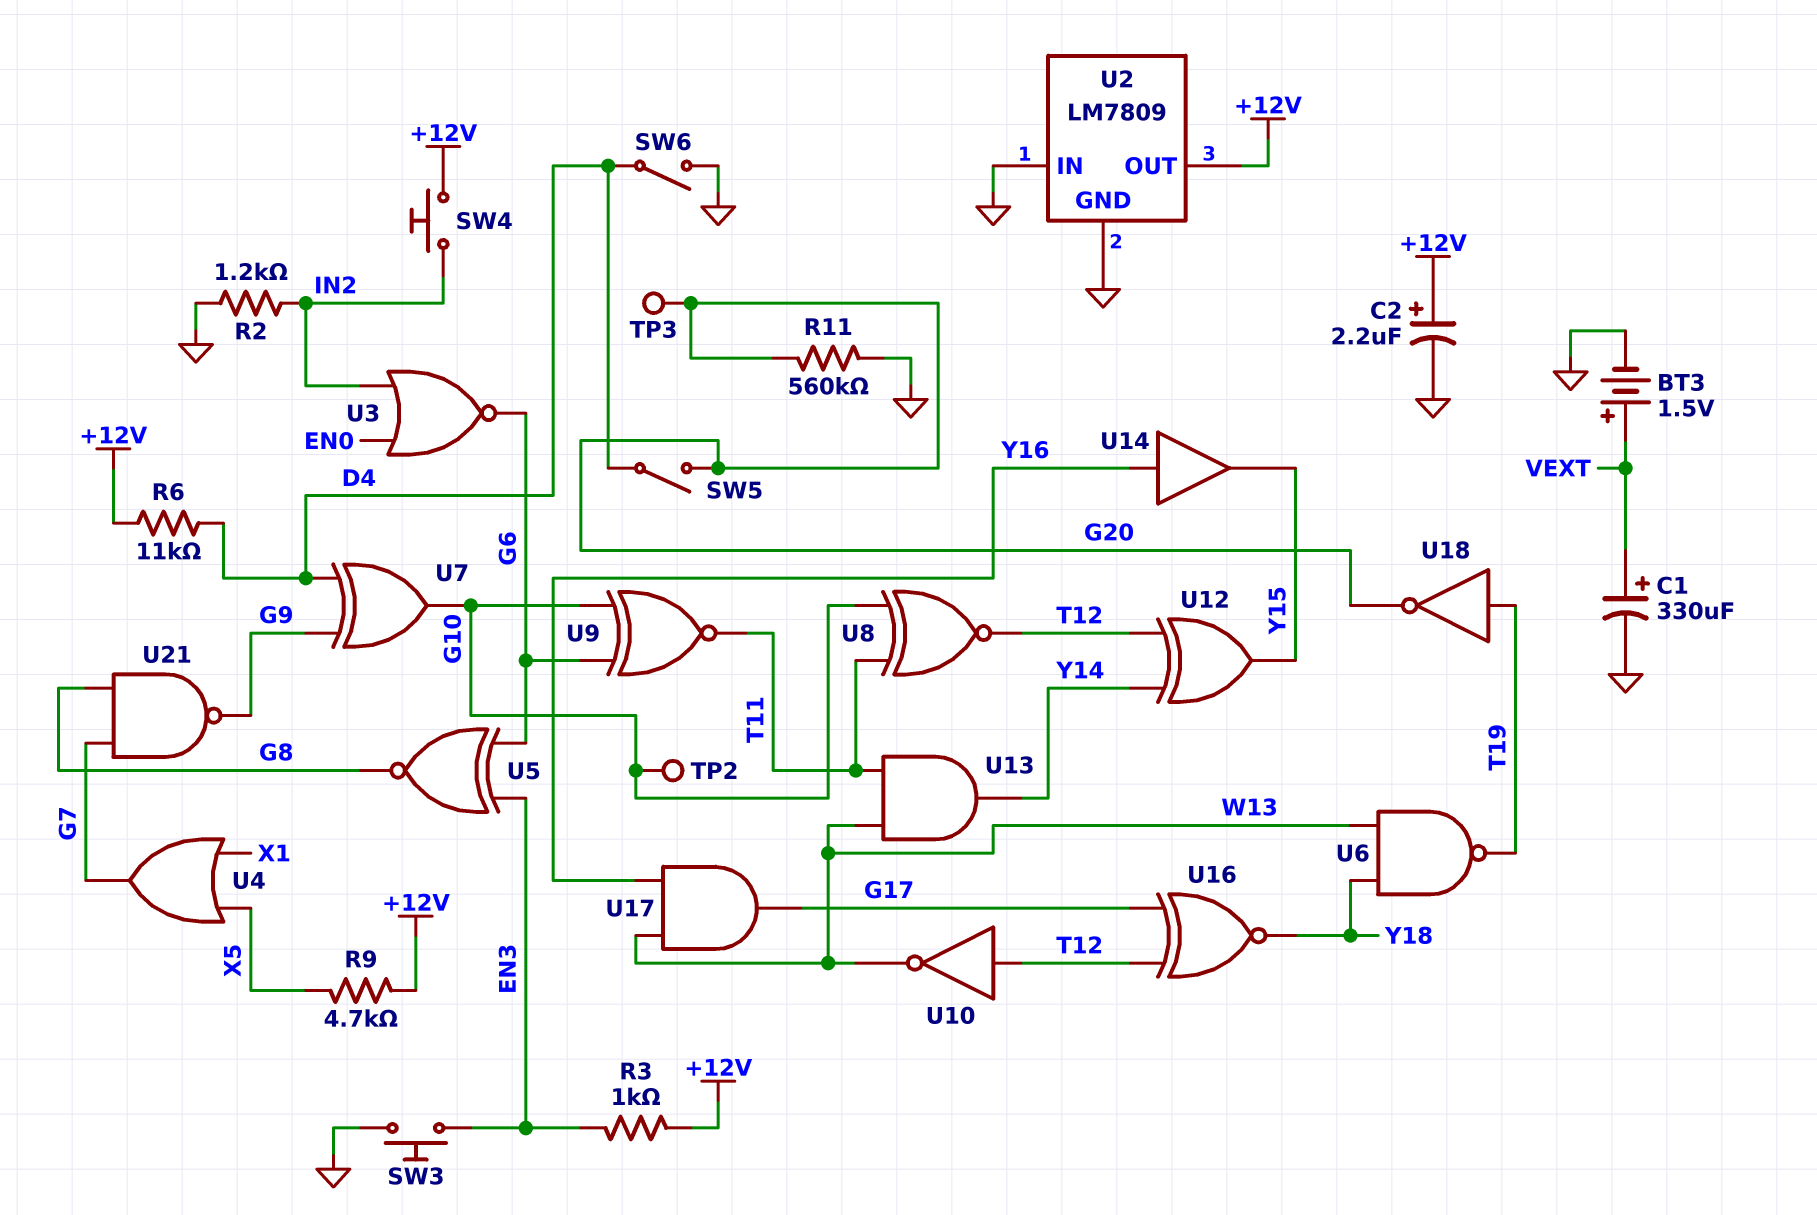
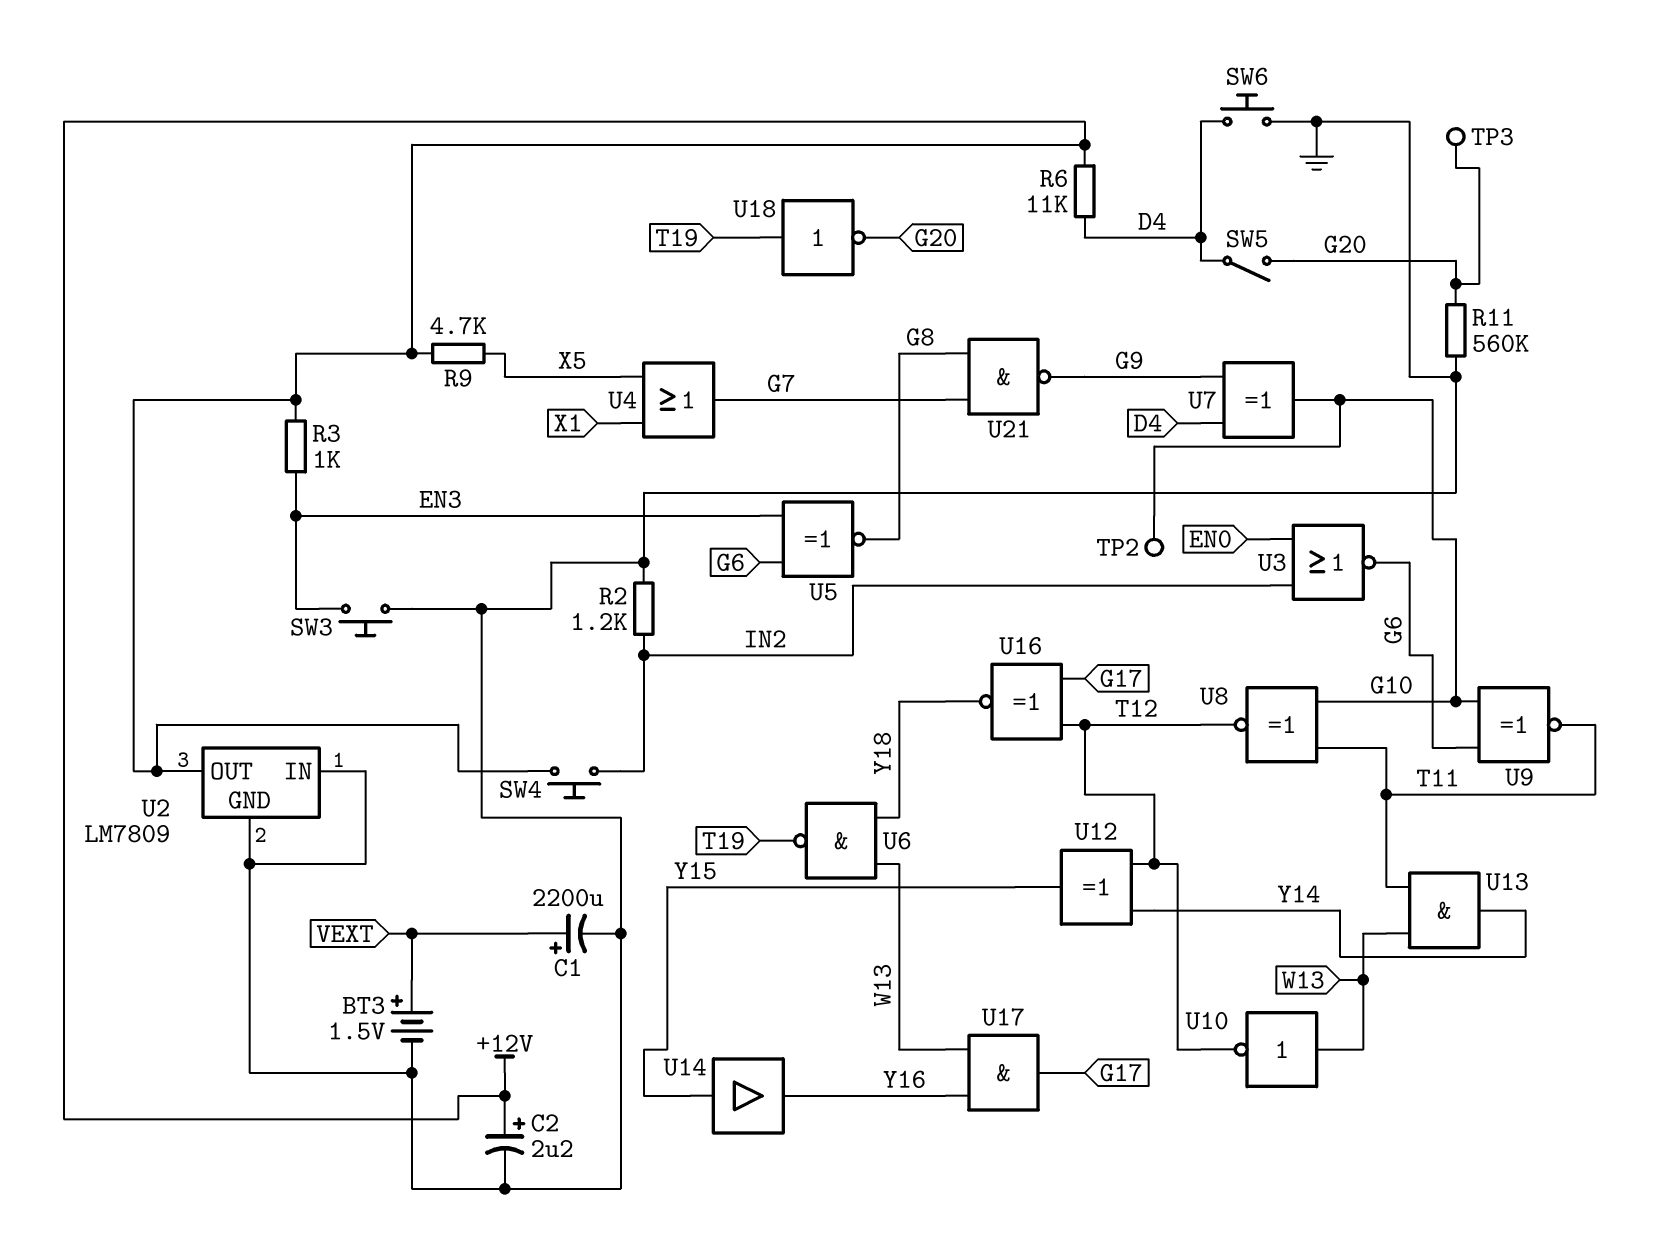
C1: 330uF (plus VEXT, minus GND) -> 2200uF (plus VEXT, minus GND)
SW6: switch (D4, GND) -> button (D4, GND)
U10: NOT (in T12, out W13) -> NOT (in W13, out T12)
U14: buffer (in Y16, out Y15) -> buffer (in Y15, out Y16)

